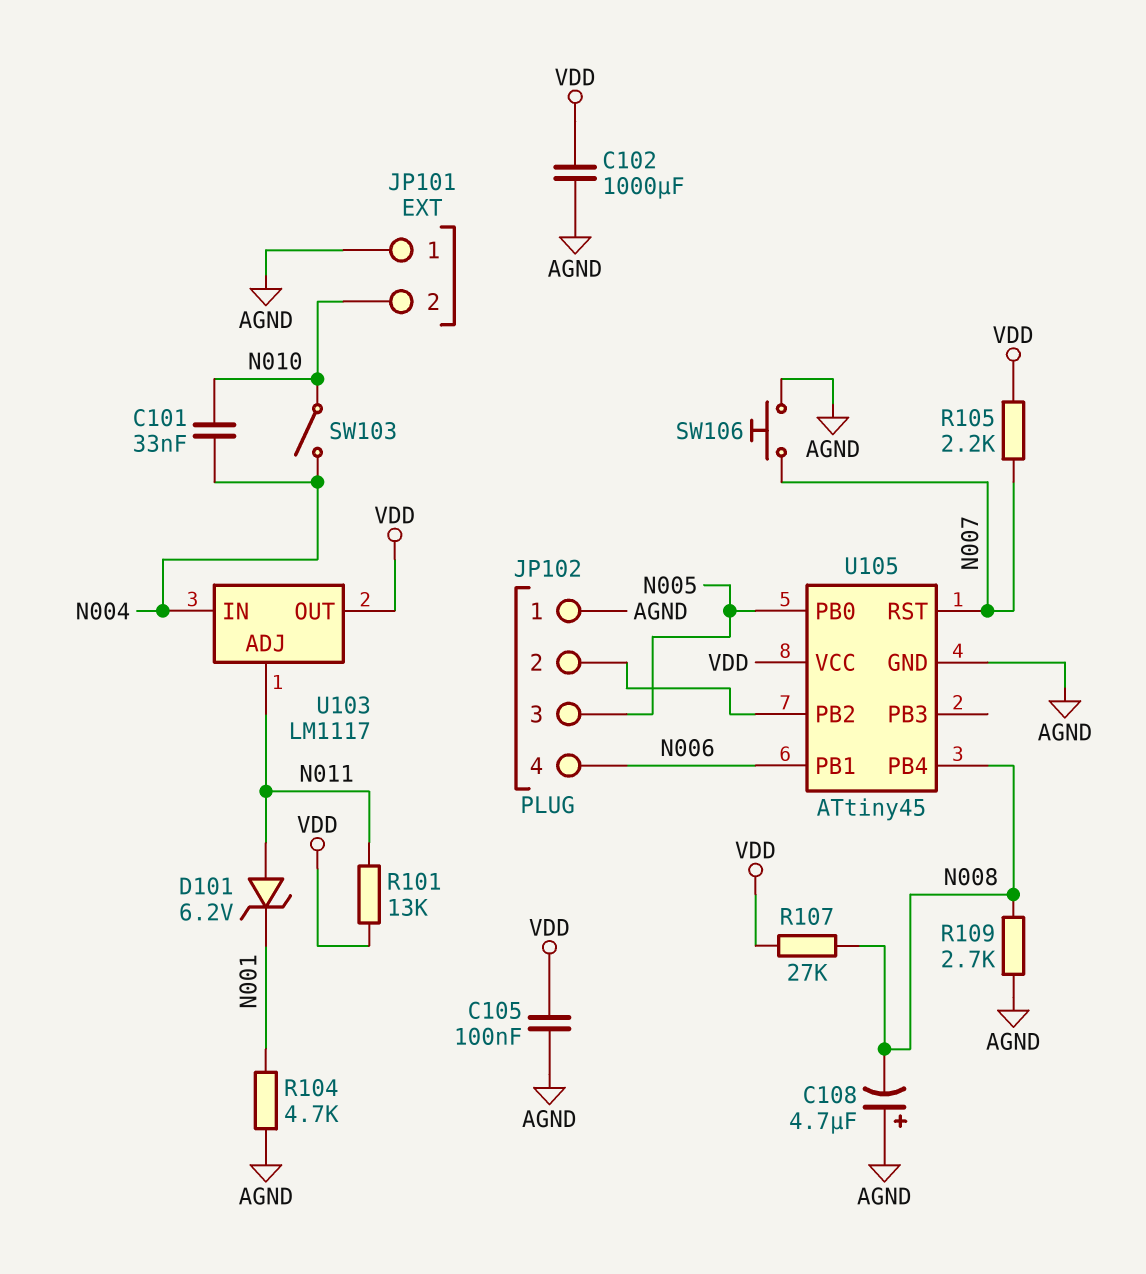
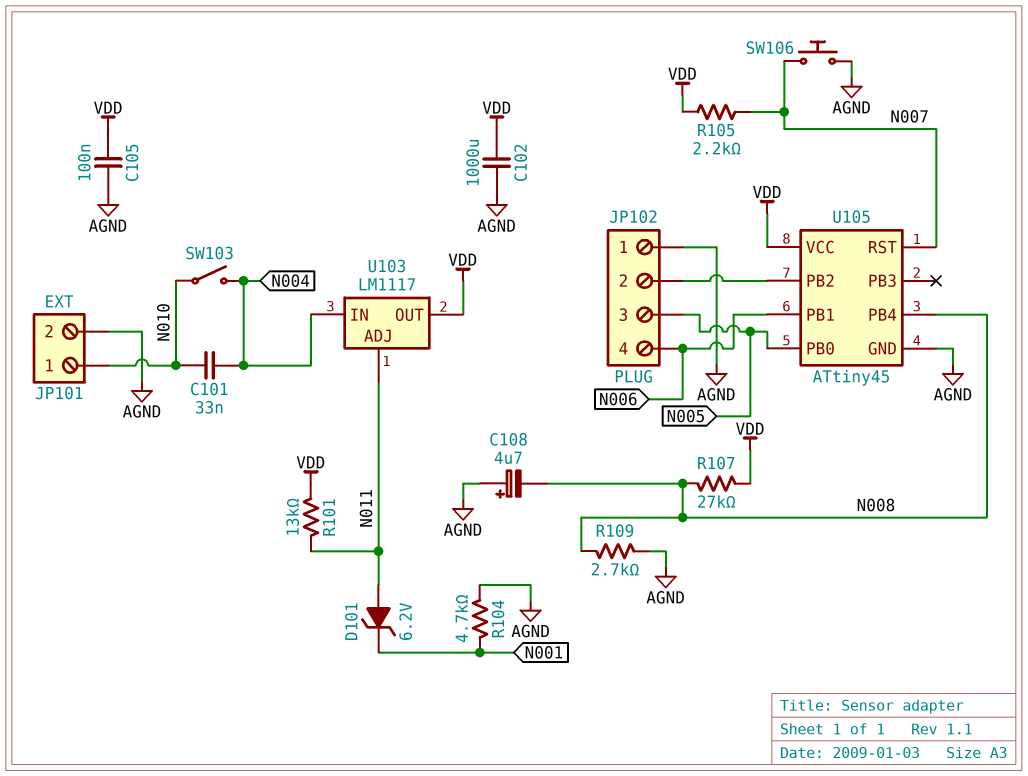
JP101 pin 1: AGND -> N010
JP101 pin 2: N010 -> AGND

